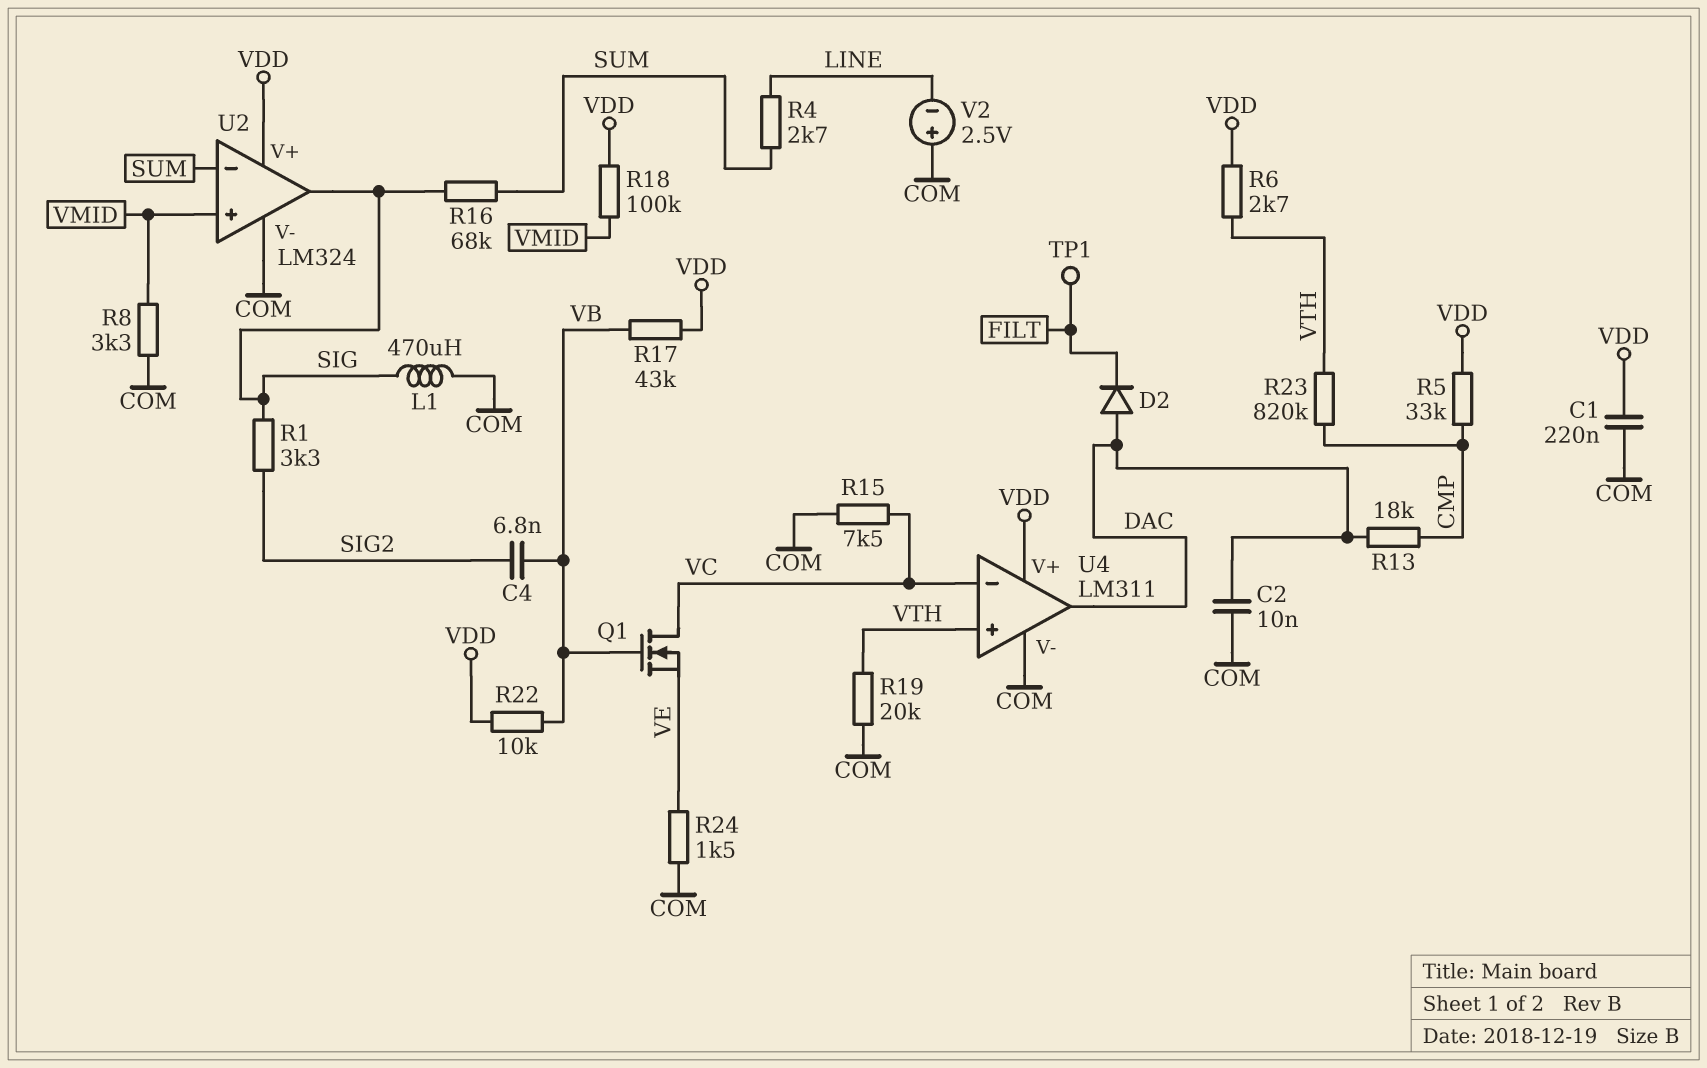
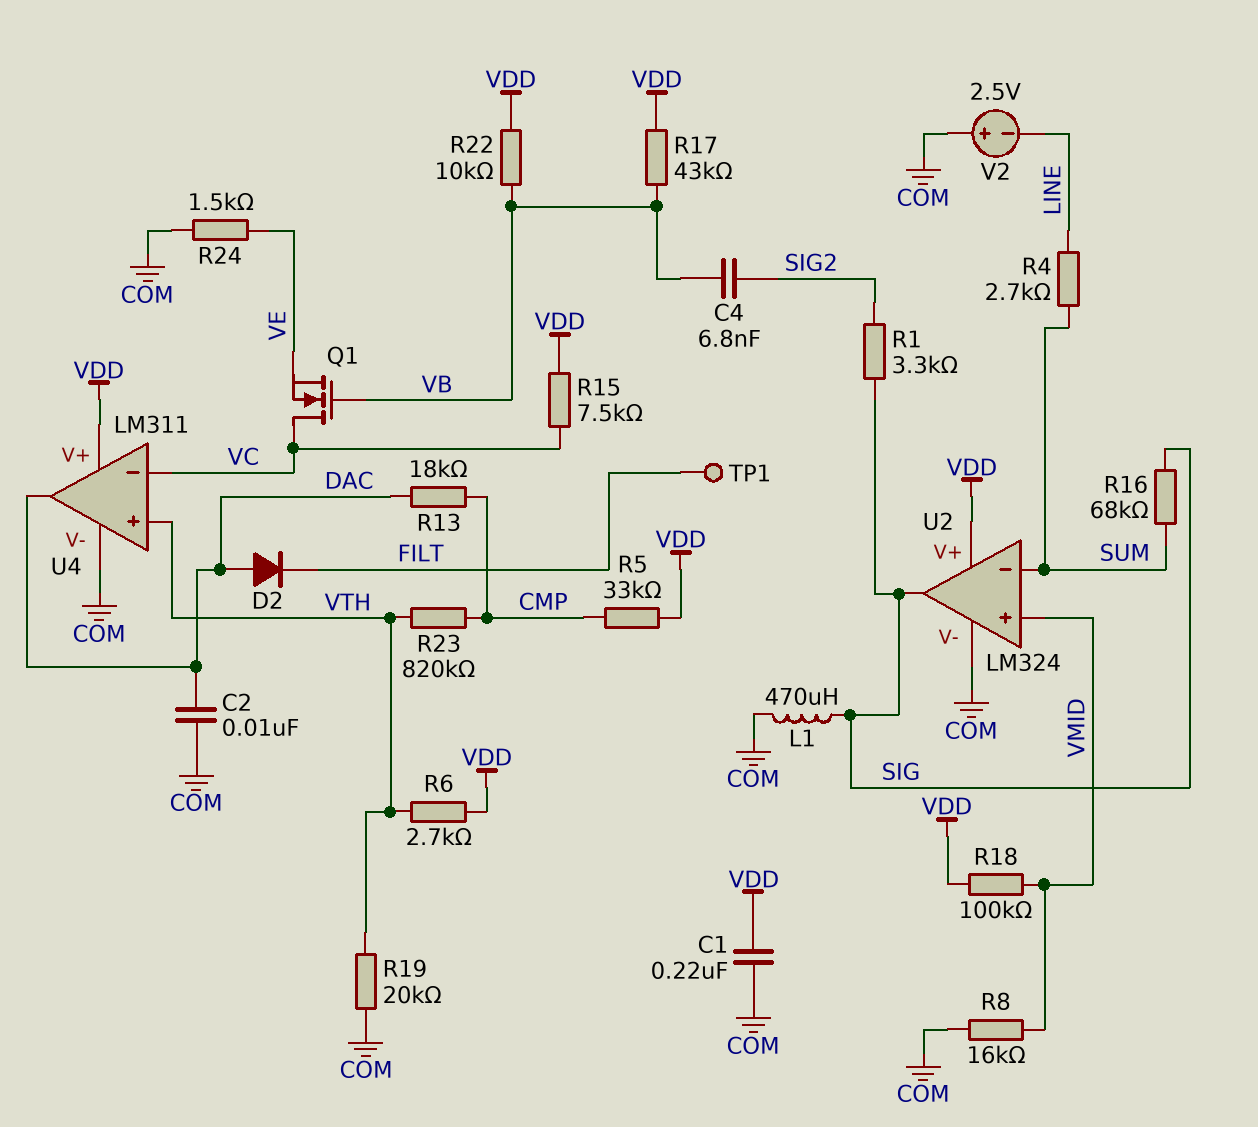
R8: 3.3k (COM, VMID) -> 16k (COM, VMID)
R15: 7.5k (COM, VC) -> 7.5k (VC, VDD)

